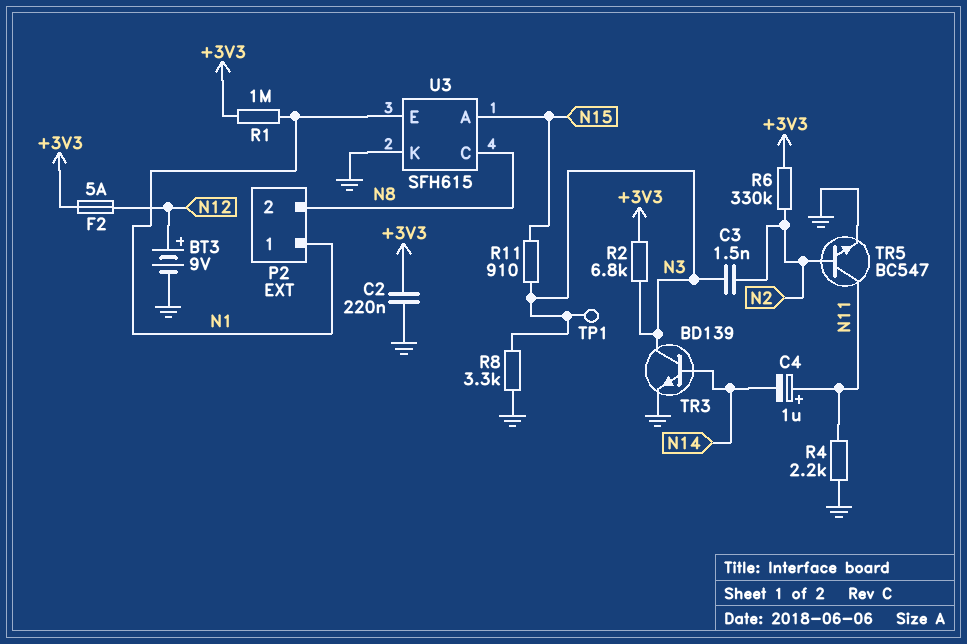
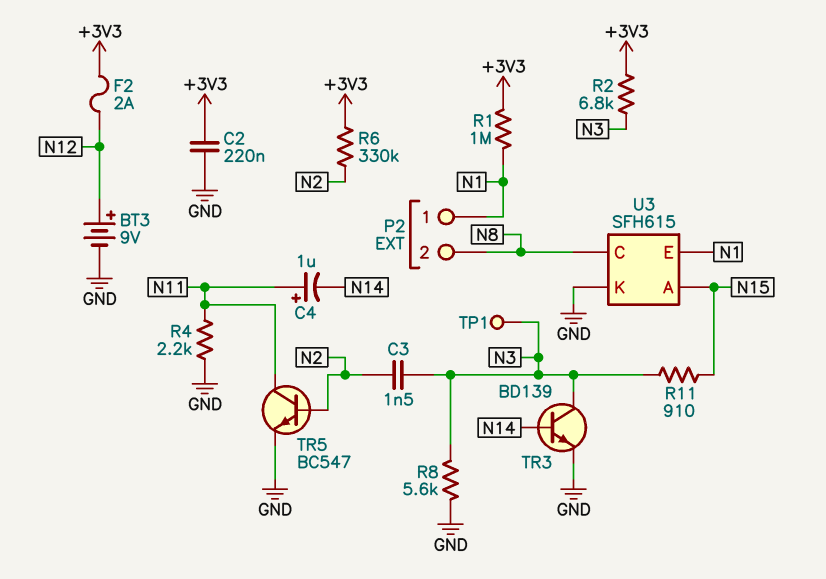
F2: 5A (+3V3, N12) -> 2A (+3V3, N12)
R8: 3.3k (GND, N3) -> 5.6k (GND, N3)

